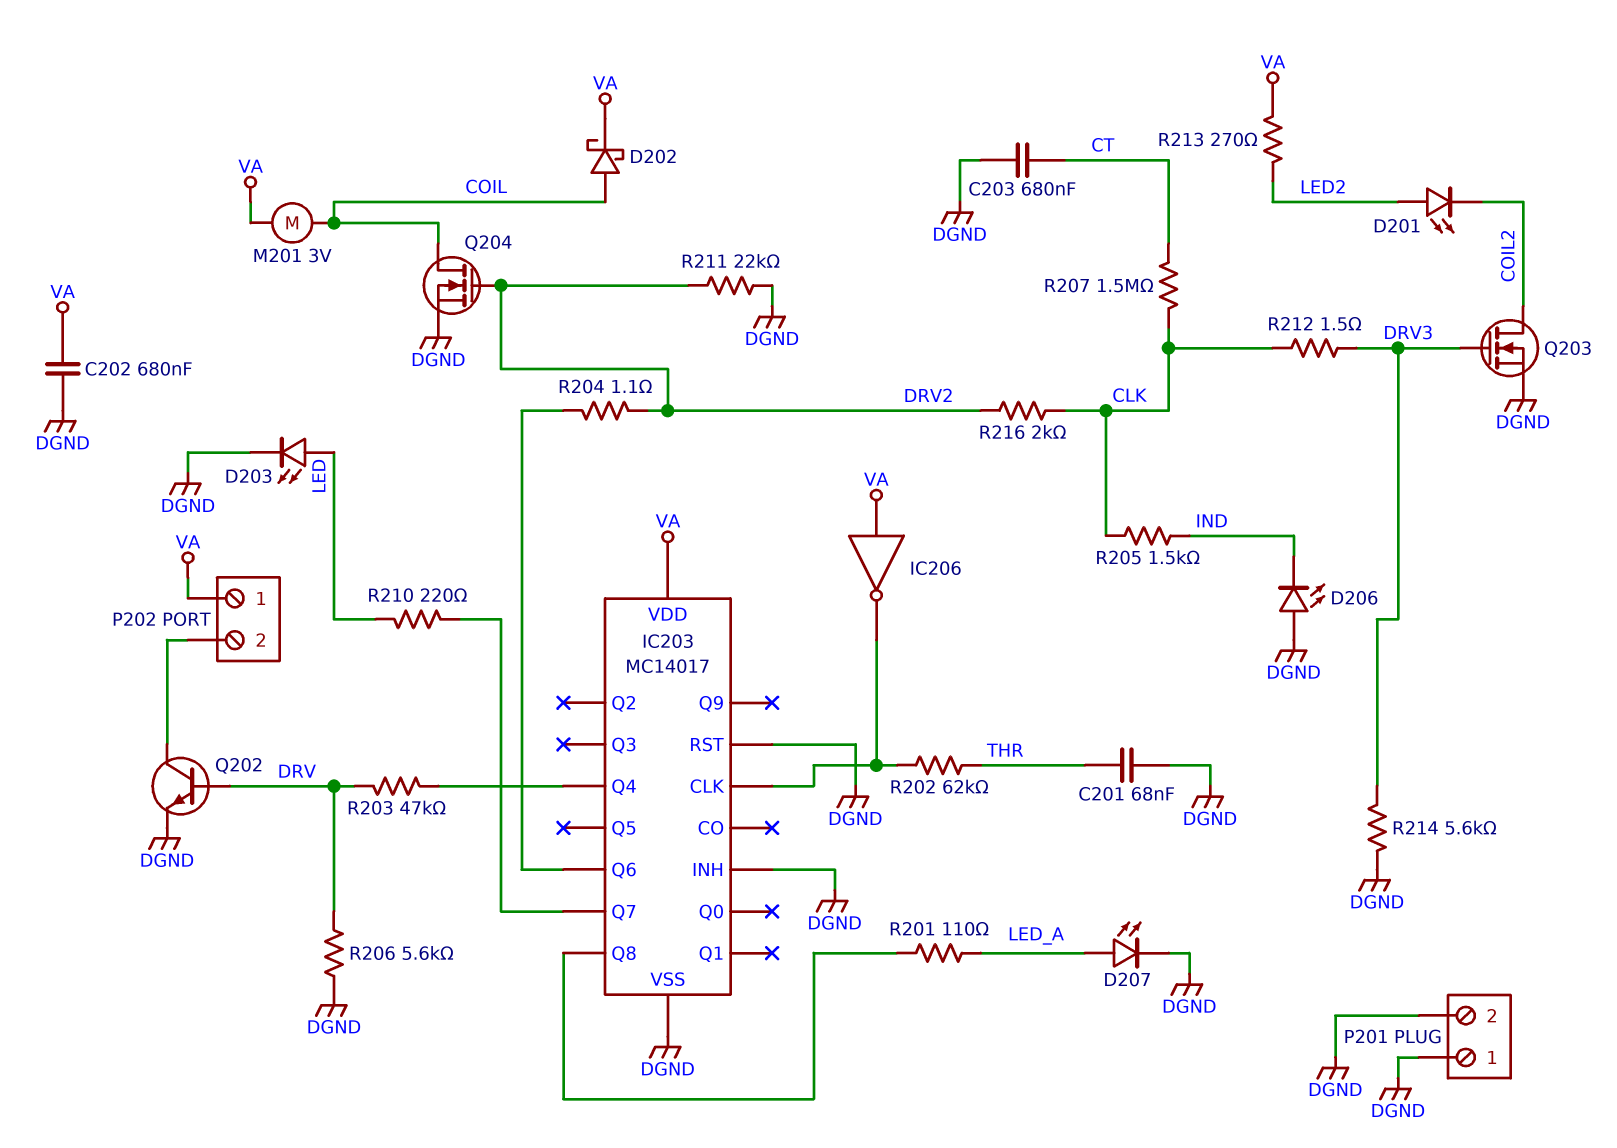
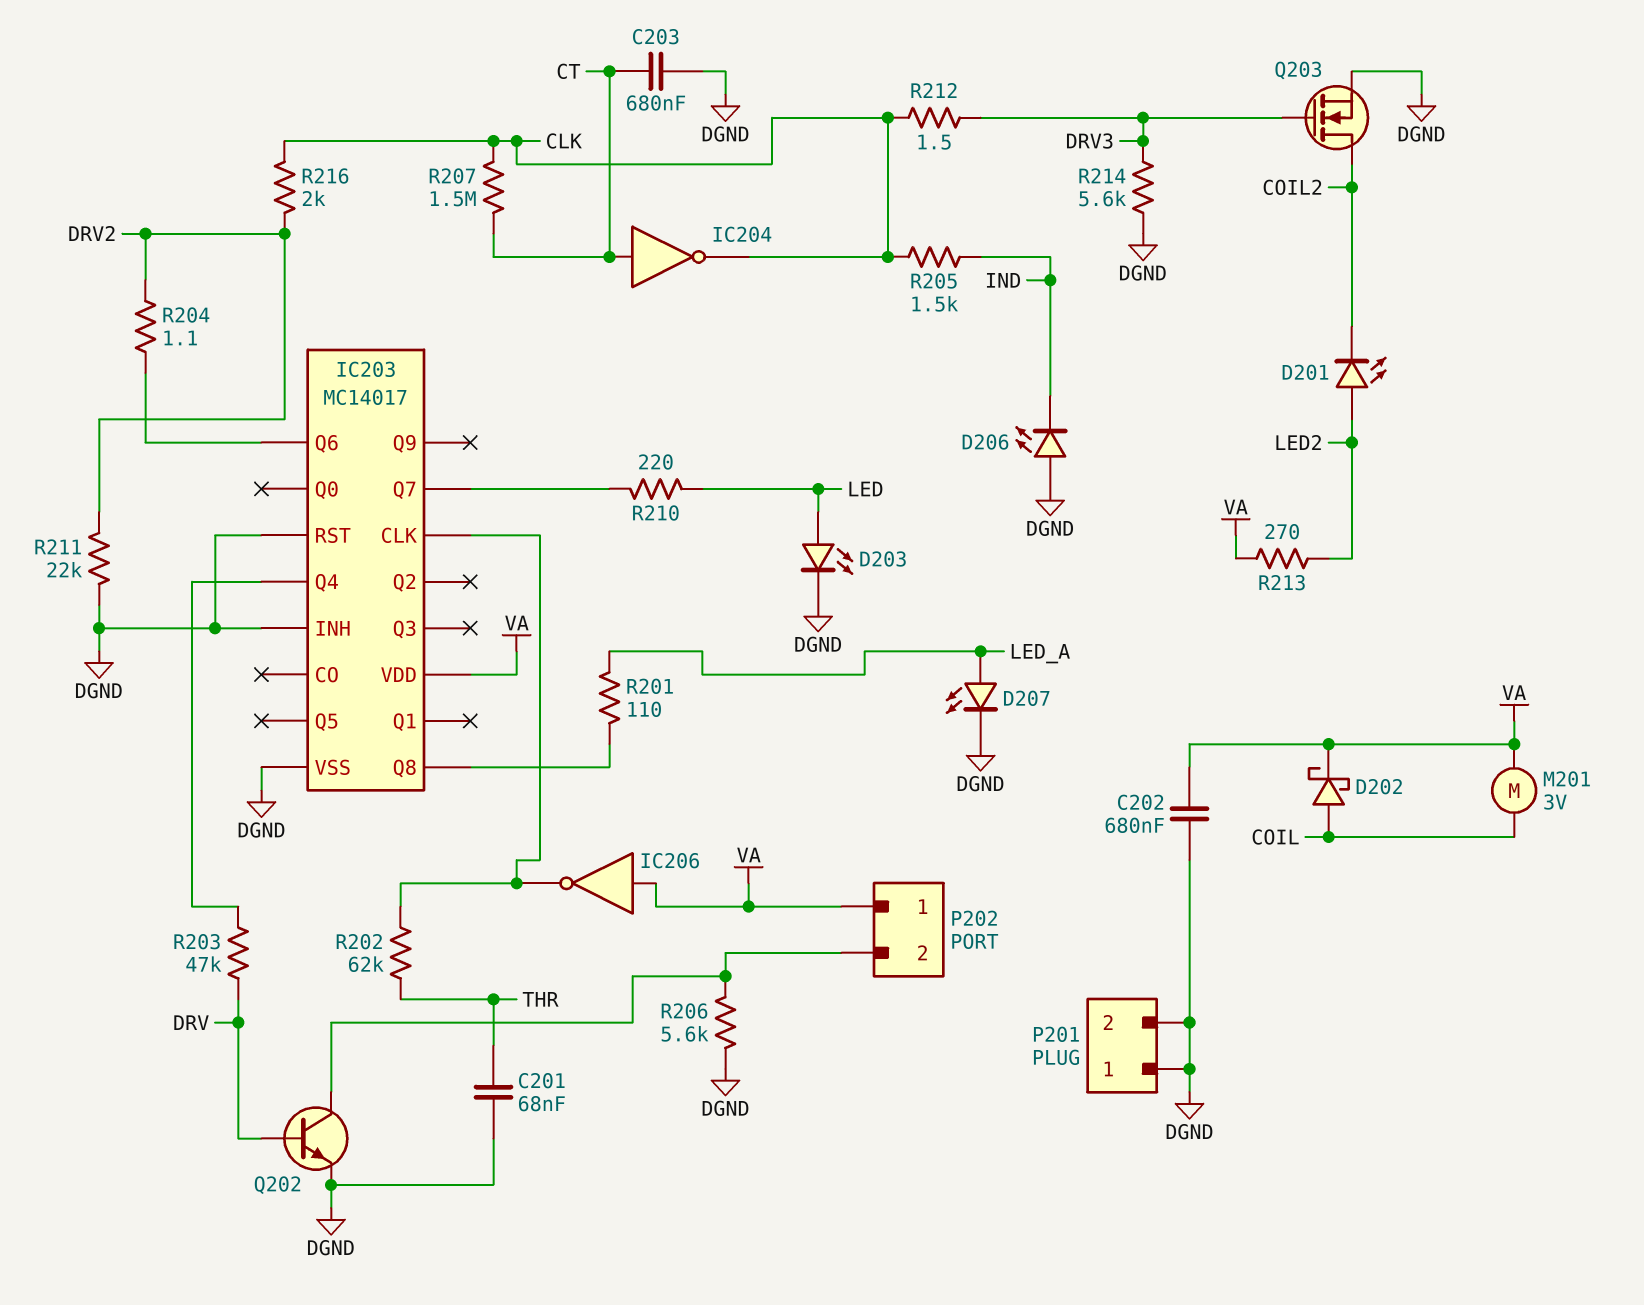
IC204: none -> NOT (in CT, out CLK)
Q204: NMOS (G DRV2, D COIL, S DGND) -> none
R206: 5.6k (DGND, DRV) -> 5.6k (DGND, P202/2)

